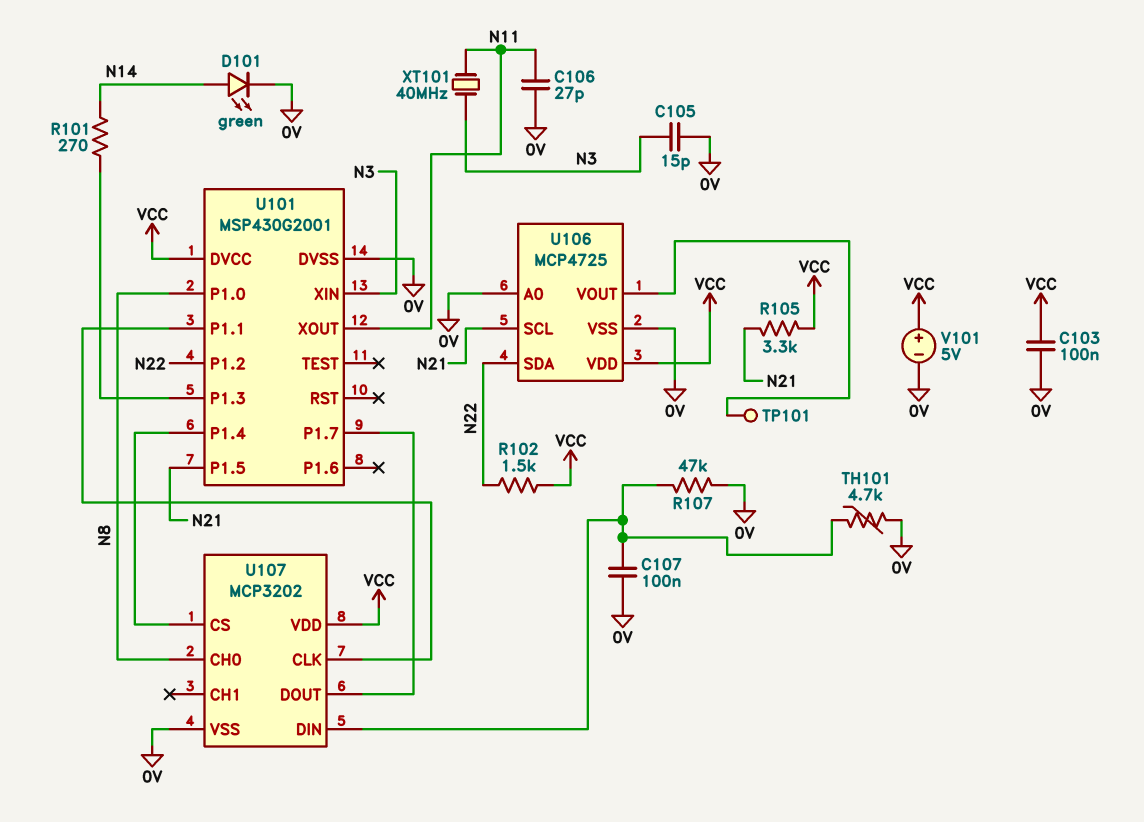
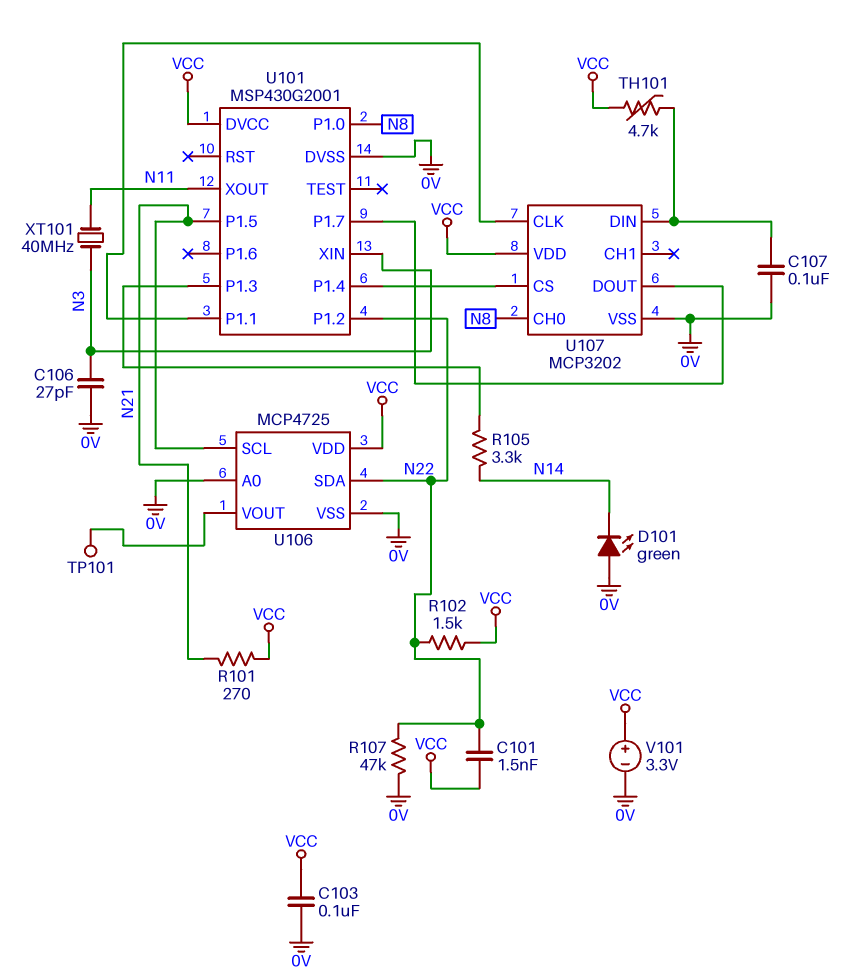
C101: none -> 1.5nF (N22, VCC)
C105: 15pF (0V, N3) -> none
C106: 27pF (0V, N11) -> 27pF (0V, N3)
D101: LED green (A N14, K 0V) -> LED green (A 0V, K N14)
R101: 270 (N14, U101/P1.3) -> 270 (N21, VCC)
R105: 3.3k (N21, VCC) -> 3.3k (N14, U101/P1.3)
R107: 47k (0V, U107/DIN) -> 47k (0V, N22)
TH101: 4.7k (0V, U107/DIN) -> 4.7k (U107/DIN, VCC)
V101: 5V (plus VCC, minus 0V) -> 3.3V (plus VCC, minus 0V)

